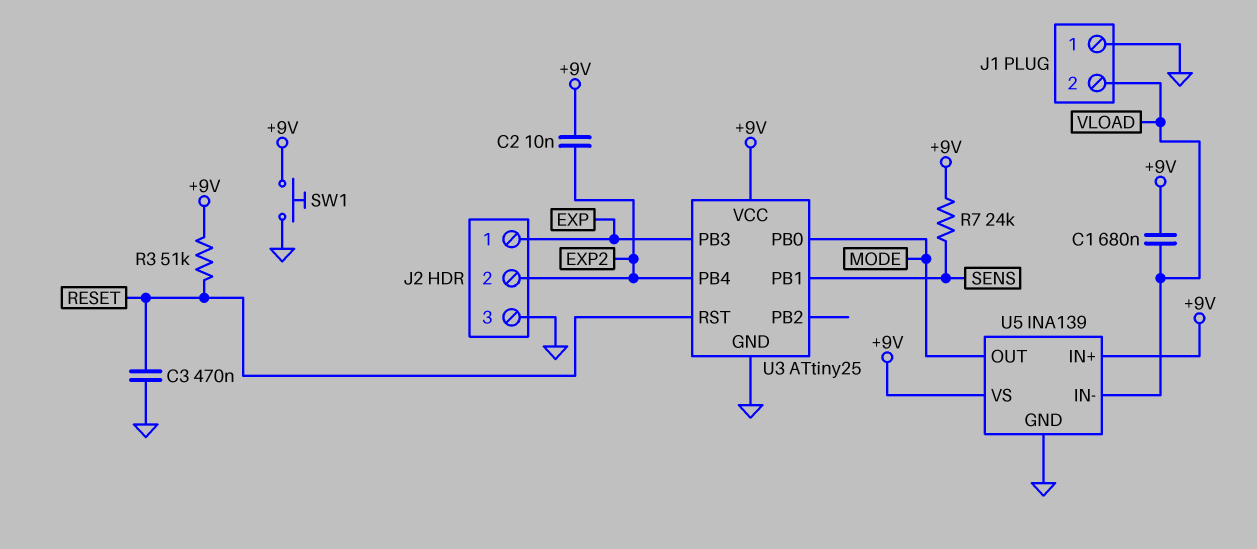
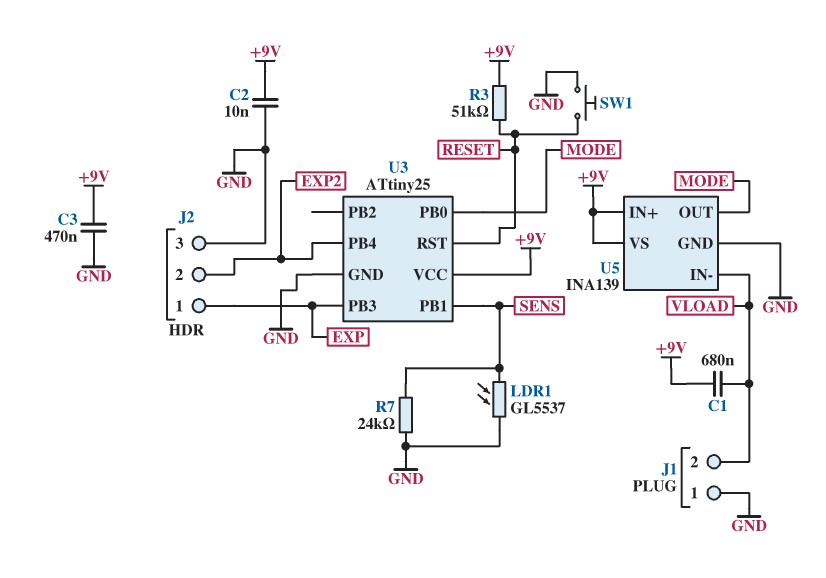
C2: 10nF (+9V, EXP2) -> 10nF (+9V, GND)
C3: 470nF (GND, RESET) -> 470nF (+9V, GND)
LDR1: none -> GL5537 (GND, SENS)
R7: 24k (+9V, SENS) -> 24k (GND, SENS)
SW1: button (+9V, GND) -> button (GND, RESET)

